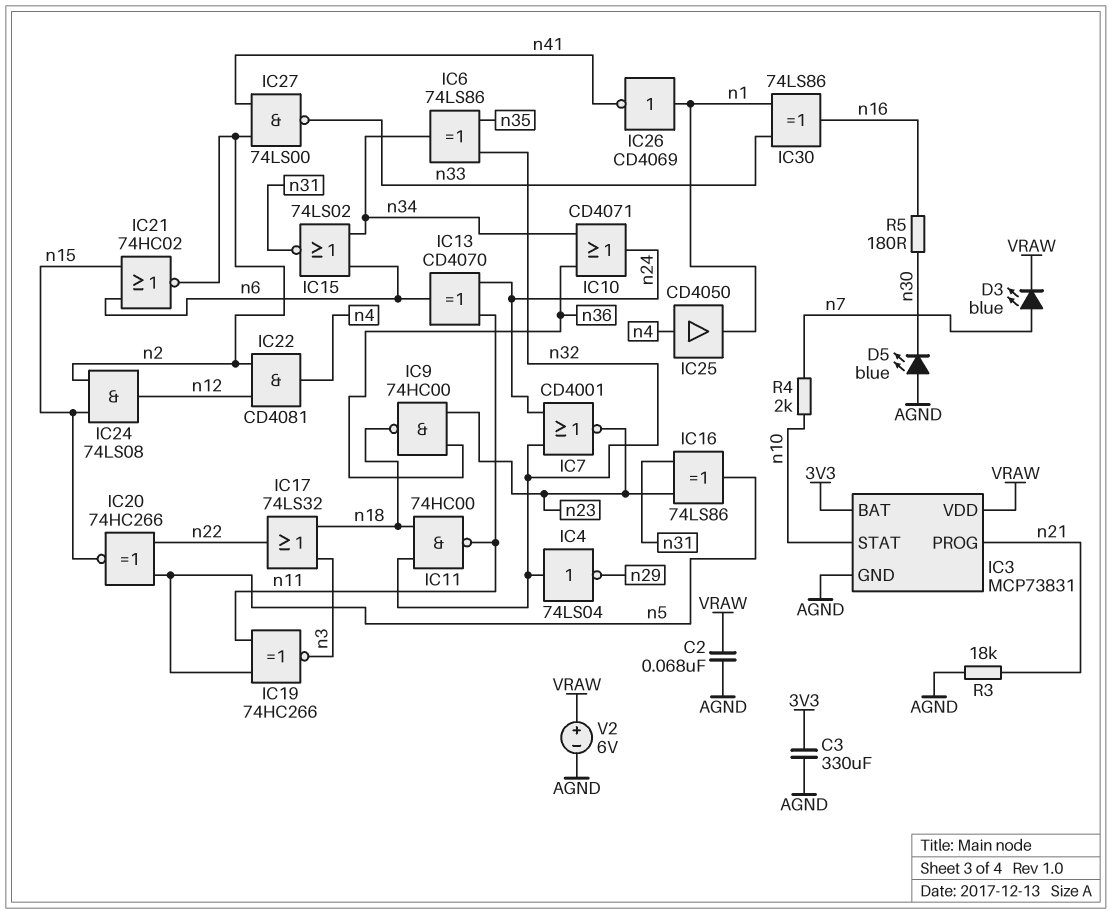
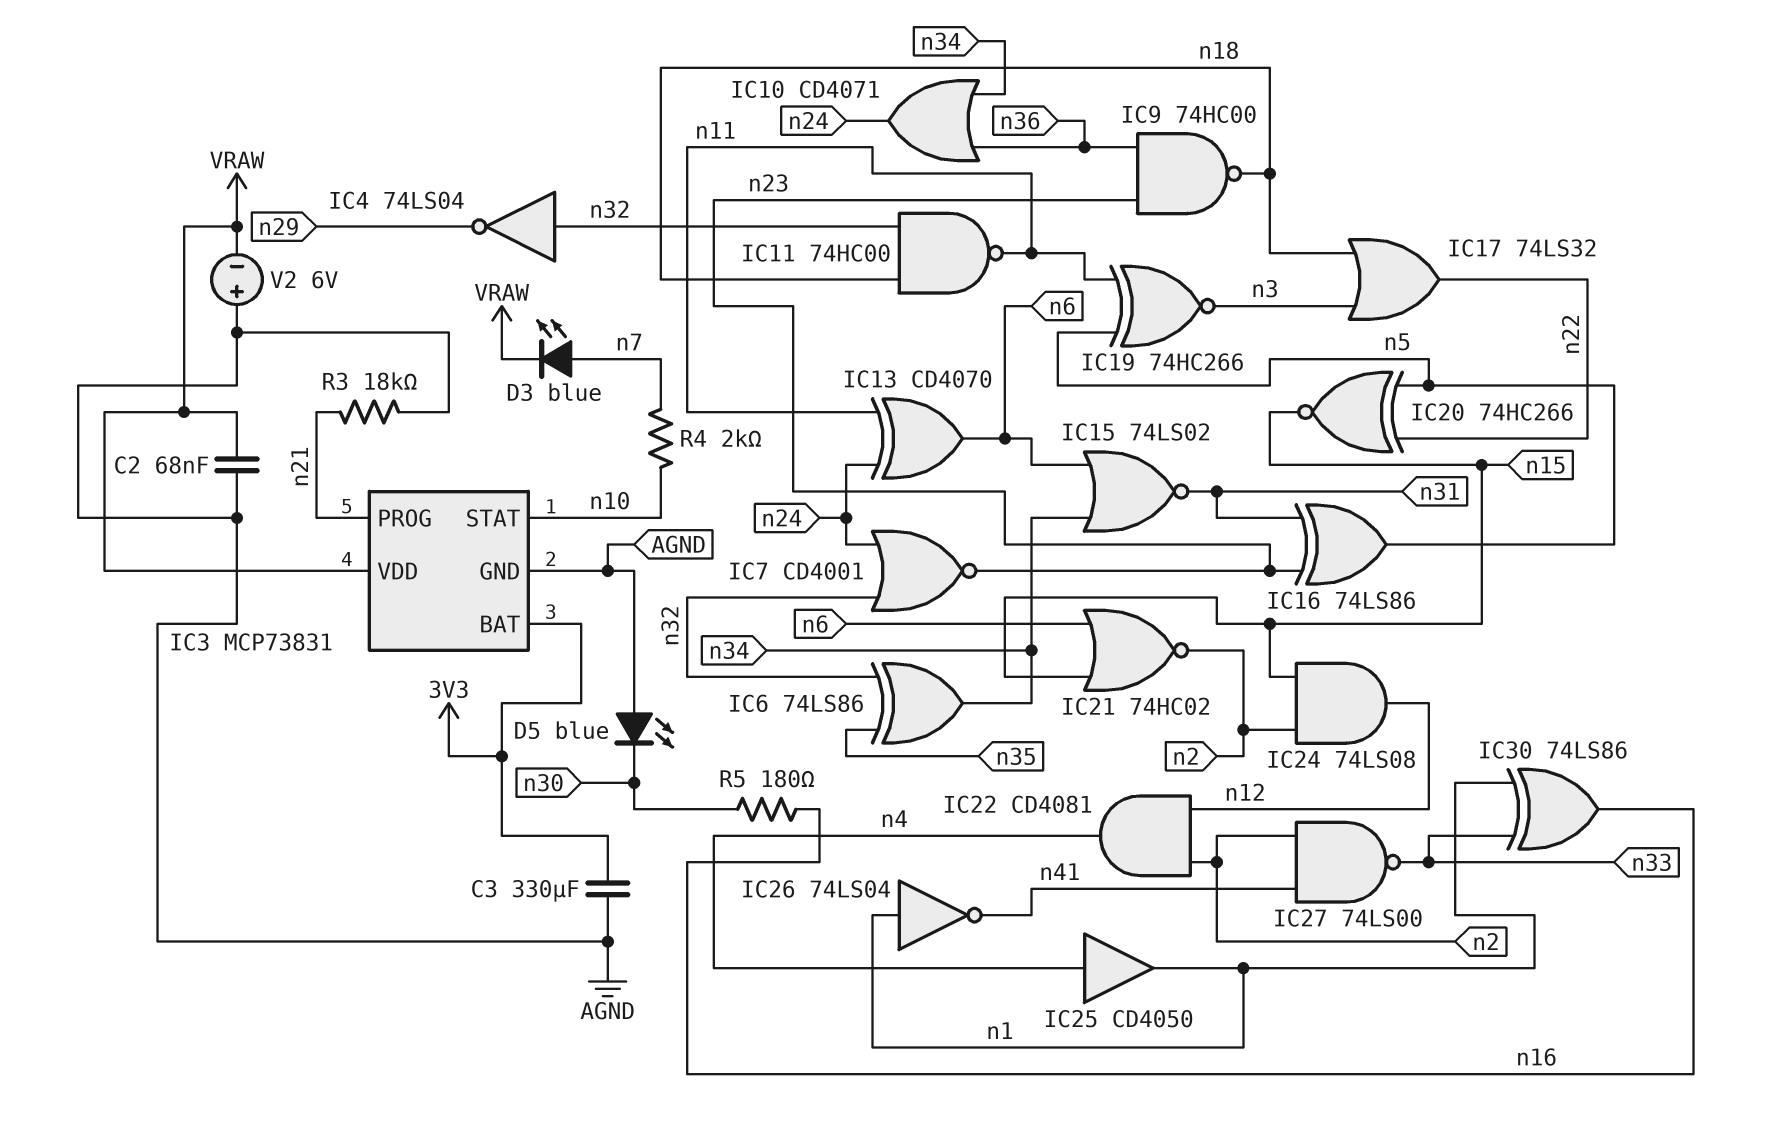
IC26: NOT CD4069 (in n1, out n41) -> NOT 74LS04 (in n1, out n41)
V2: 6V (plus VRAW, minus AGND) -> 6V (plus AGND, minus VRAW)

